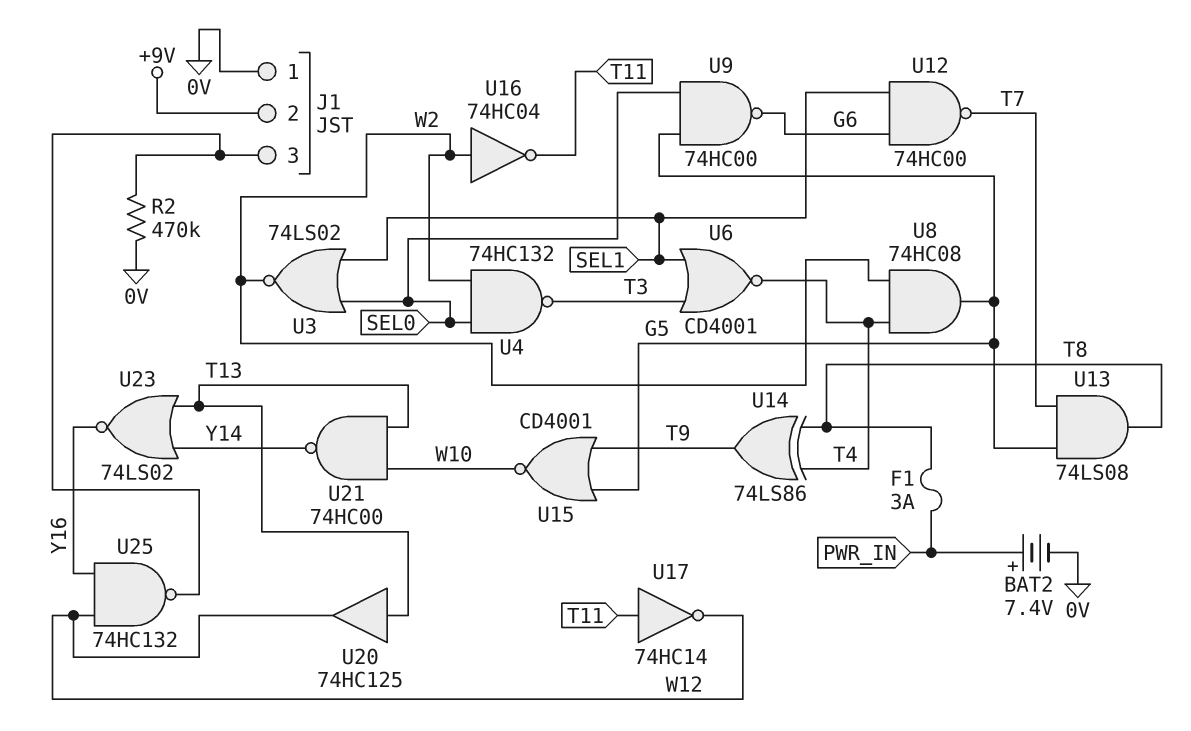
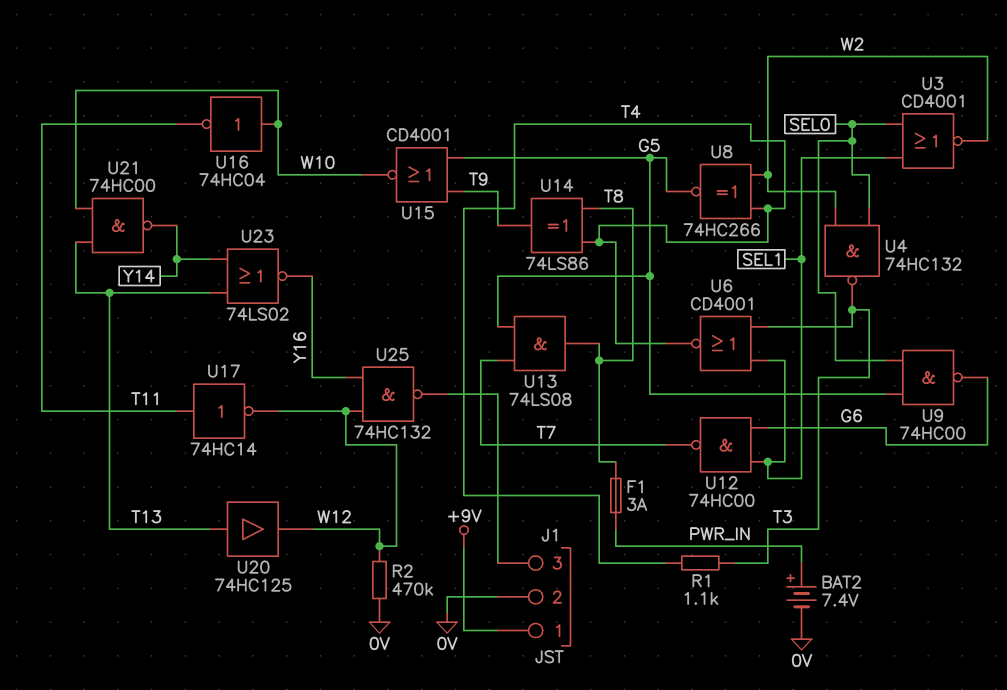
J1 pin 1: 0V -> +9V
J1 pin 2: +9V -> 0V
R1: none -> 1.1k (T3, T4)
R2: 470k (0V, J1/3) -> 470k (0V, W12)
U3: NOR 74LS02 (in SEL0, in SEL1, out W2) -> NOR CD4001 (in SEL0, in SEL1, out W2)
U8: AND 74HC08 (in T4, in W2, out G5) -> XNOR 74HC266 (in T4, in W2, out G5)
U16: NOT 74HC04 (in W2, out T11) -> NOT 74HC04 (in W10, out T11)

